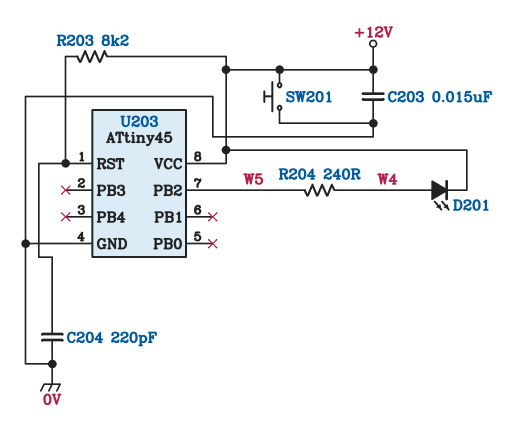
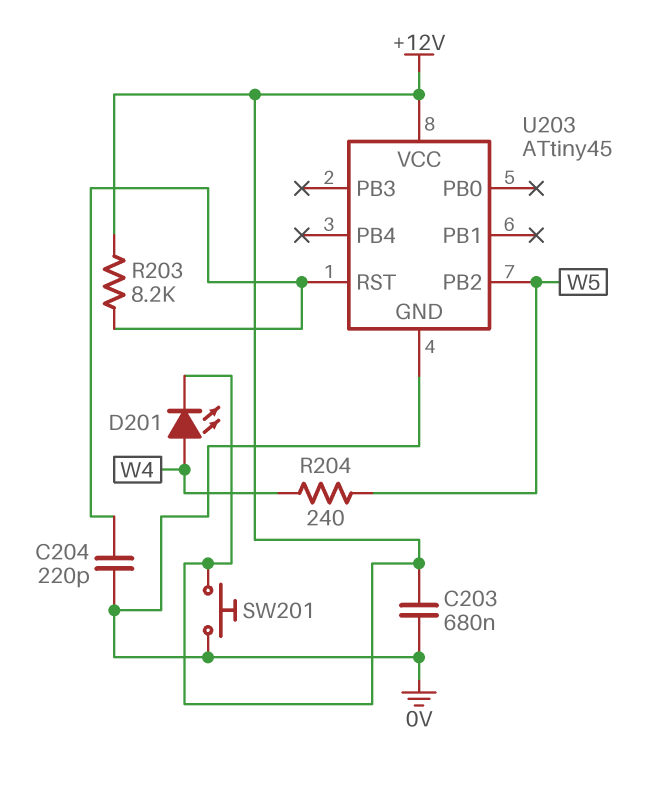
C203: 15nF (+12V, 0V) -> 680nF (+12V, 0V)

